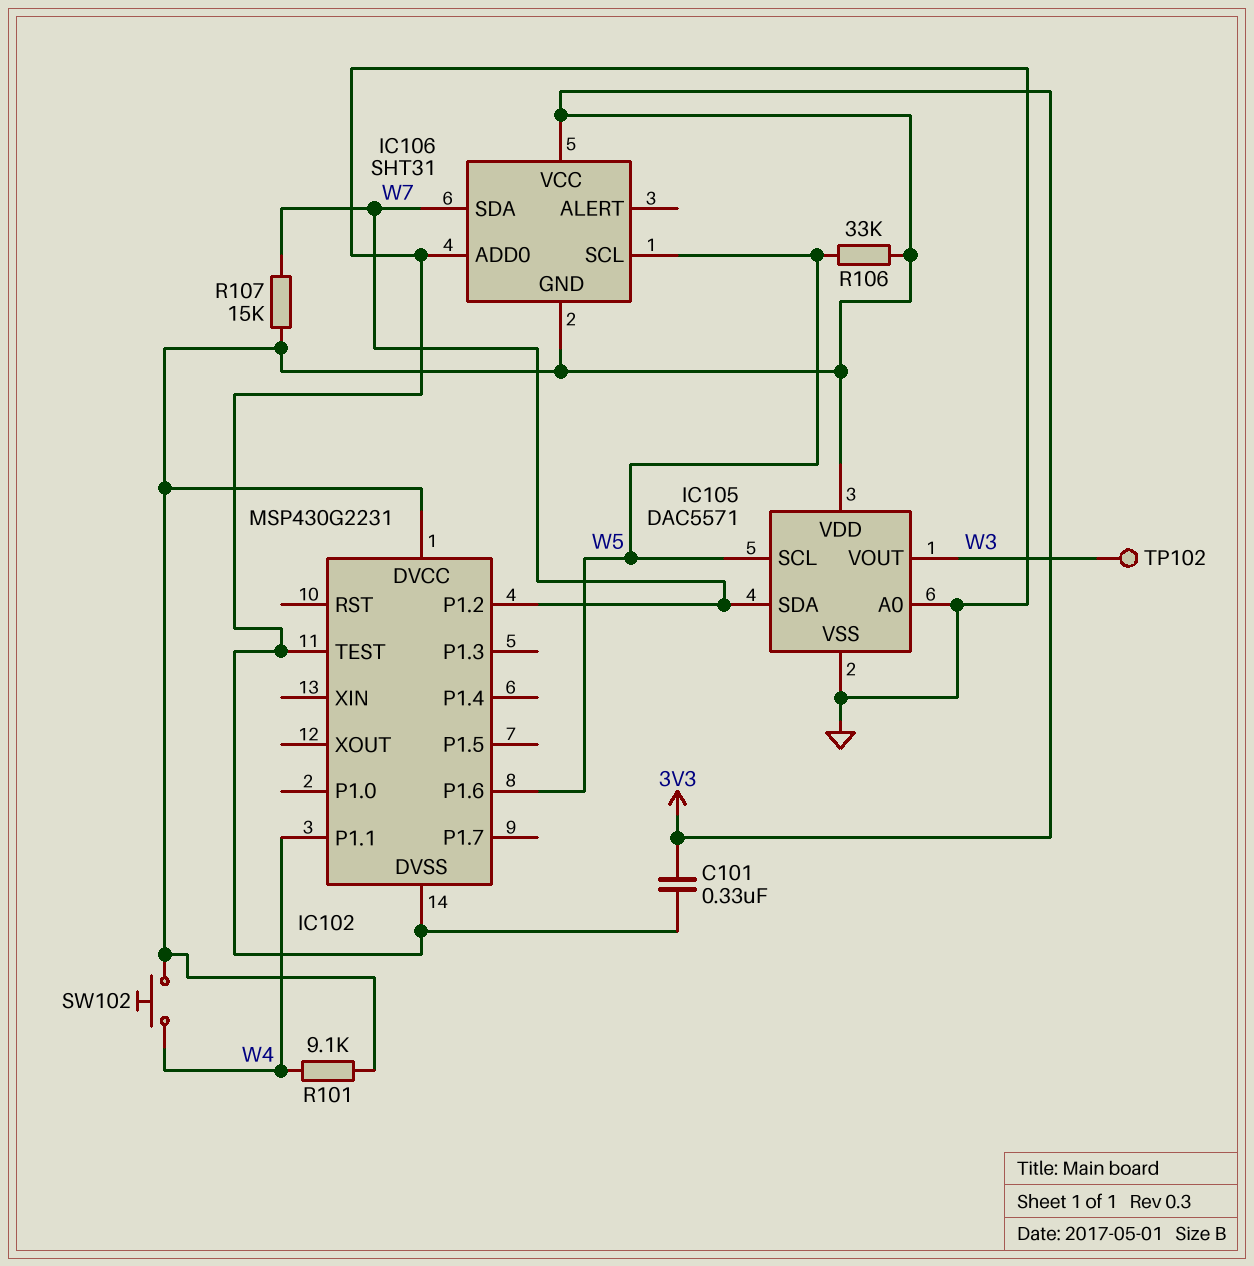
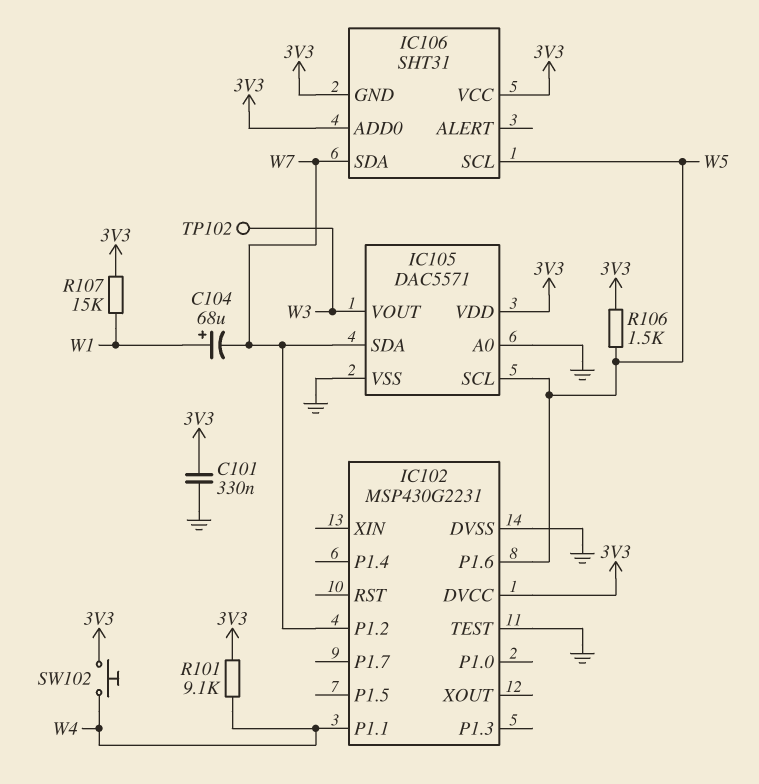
C104: none -> 68uF (plus W1, minus W7)
IC106 pin ADD0: GND -> 3V3
R106: 33k (3V3, W5) -> 1.5k (3V3, W5)
R107: 15k (3V3, W7) -> 15k (3V3, W1)

